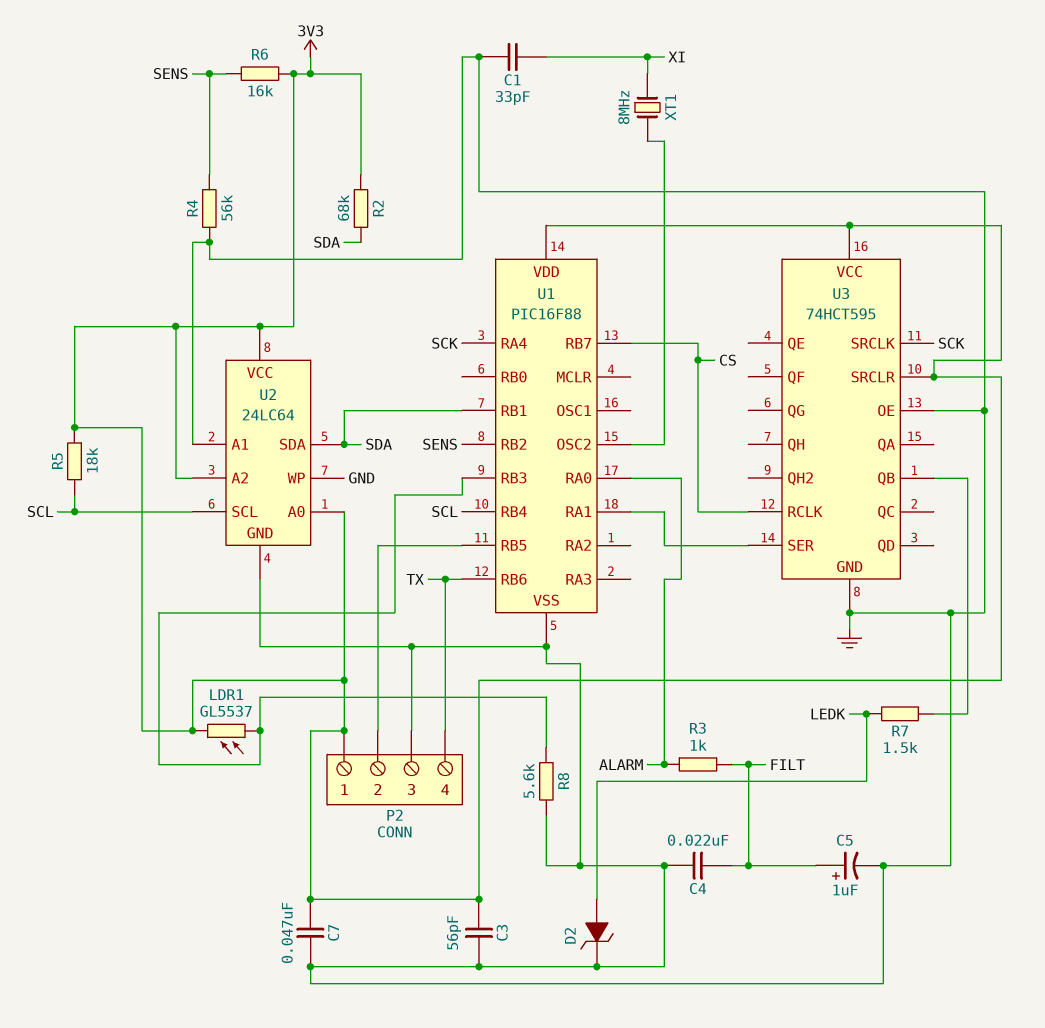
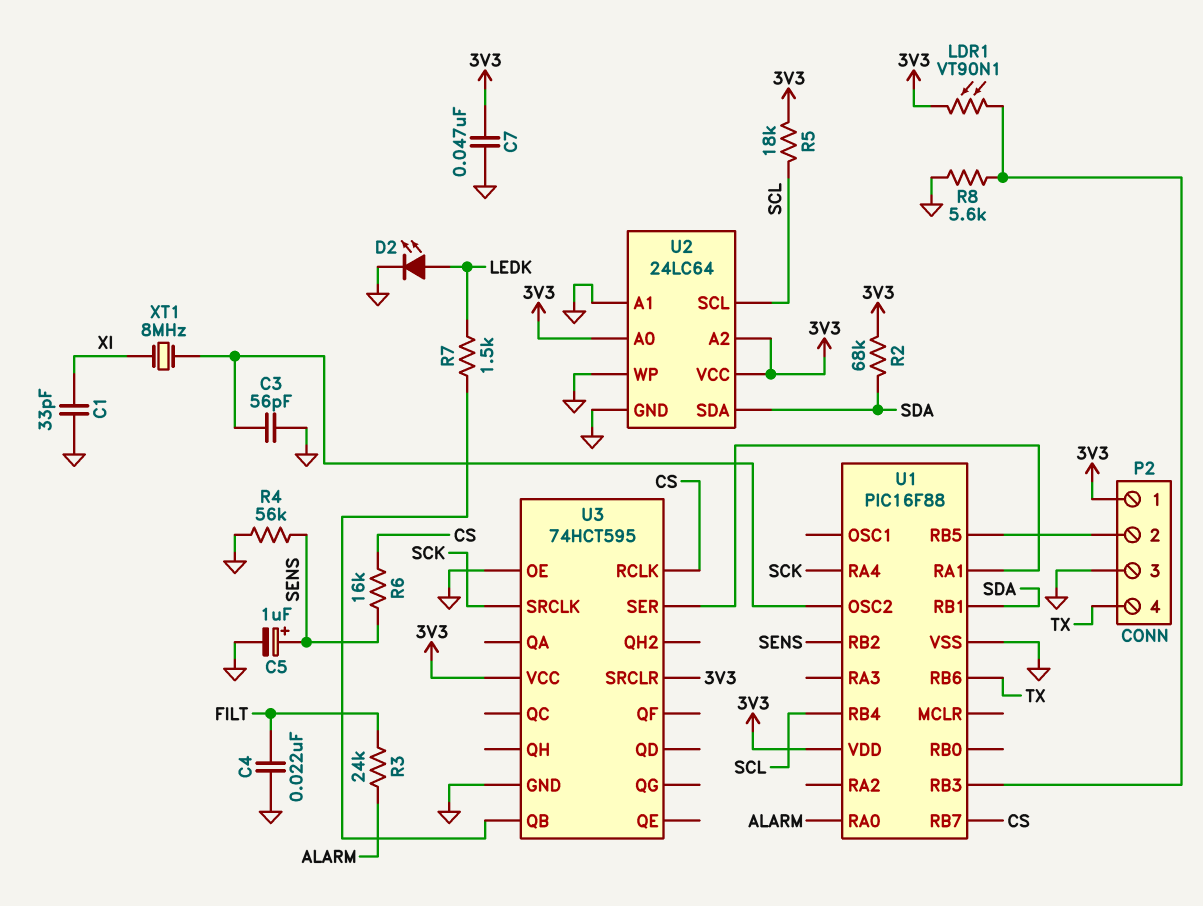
C3: 56pF (3V3, GND) -> 56pF (GND, U1/OSC2)
C5: 1uF (plus FILT, minus GND) -> 1uF (plus SENS, minus GND)
D2: zener (A LEDK, K GND) -> LED (A LEDK, K GND)
LDR1: GL5537 (3V3, U1/RB3) -> VT90N1 (3V3, U1/RB3)
R3: 1k (ALARM, FILT) -> 24k (ALARM, FILT)
R6: 16k (3V3, SENS) -> 16k (CS, SENS)

